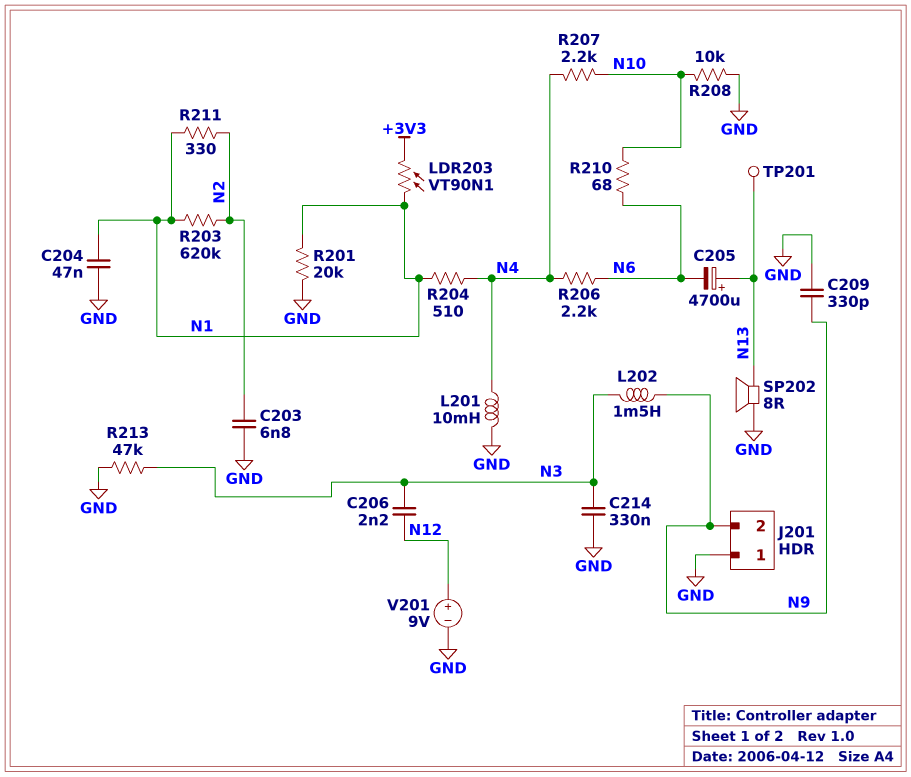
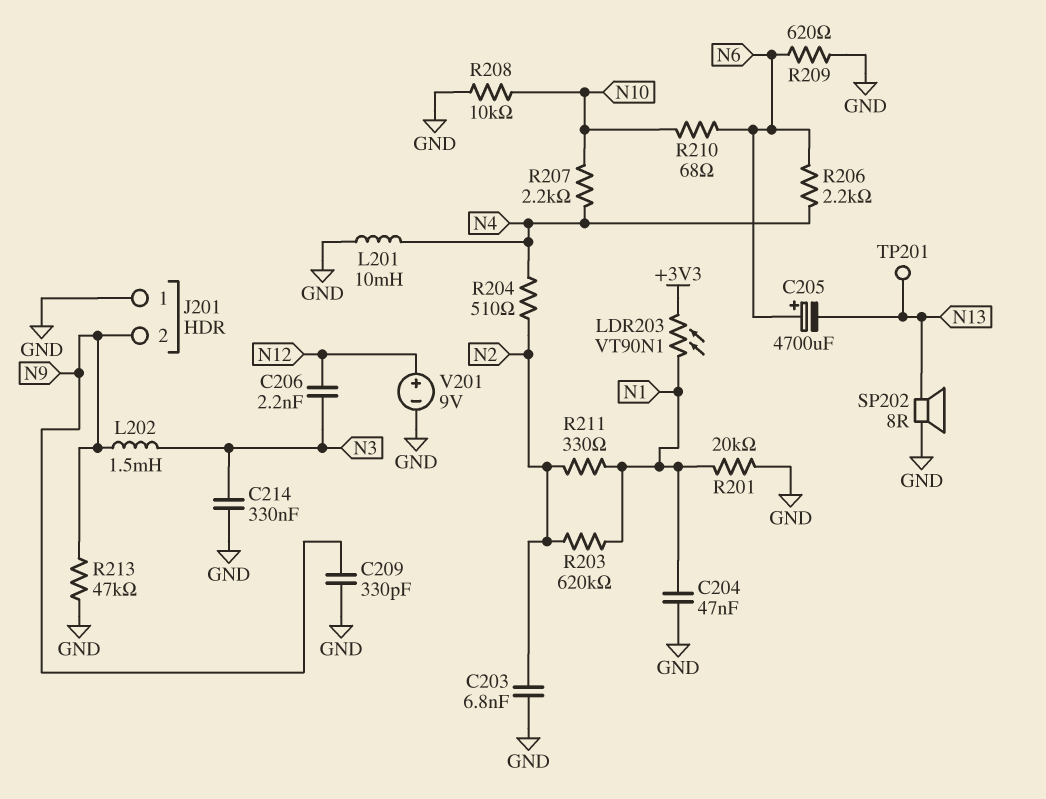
C205: 4700uF (plus N13, minus N6) -> 4700uF (plus N6, minus N13)
R204: 510 (N1, N4) -> 510 (N2, N4)
R209: none -> 620 (GND, N6)
R213: 47k (GND, N3) -> 47k (GND, N9)

